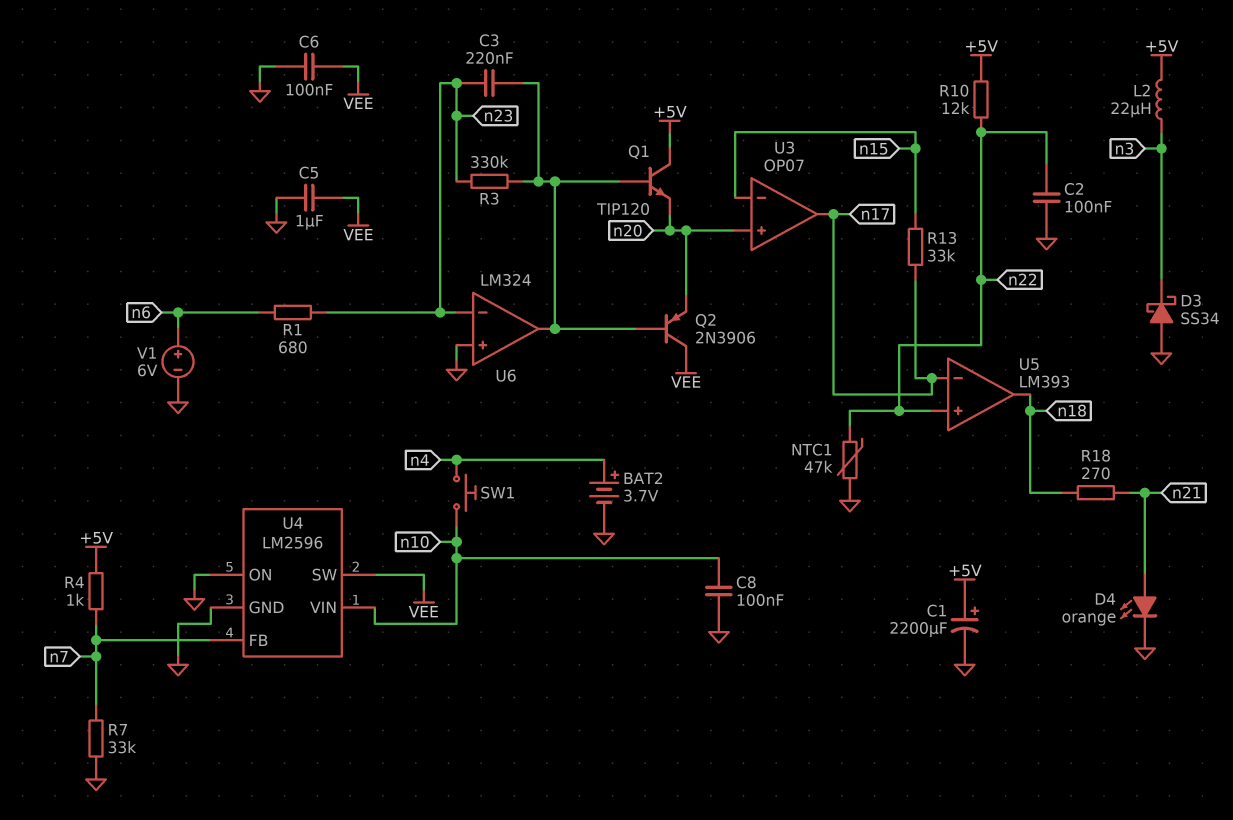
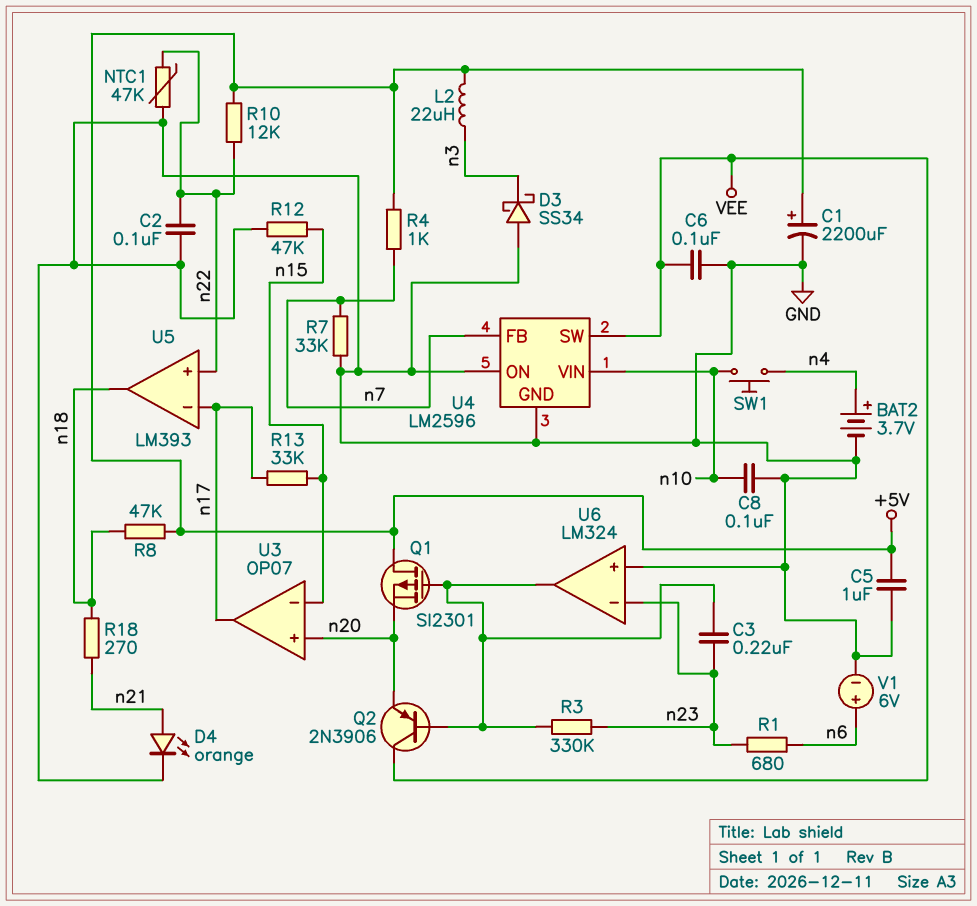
C5: 1uF (GND, VEE) -> 1uF (+5V, GND)
Q1: NPN TIP120 (B U6/out, C +5V, E n20) -> PMOS SI2301 (G U6/out, D +5V, S n20)
R8: none -> 47k (+5V, n18)
R12: none -> 47k (GND, n15)

